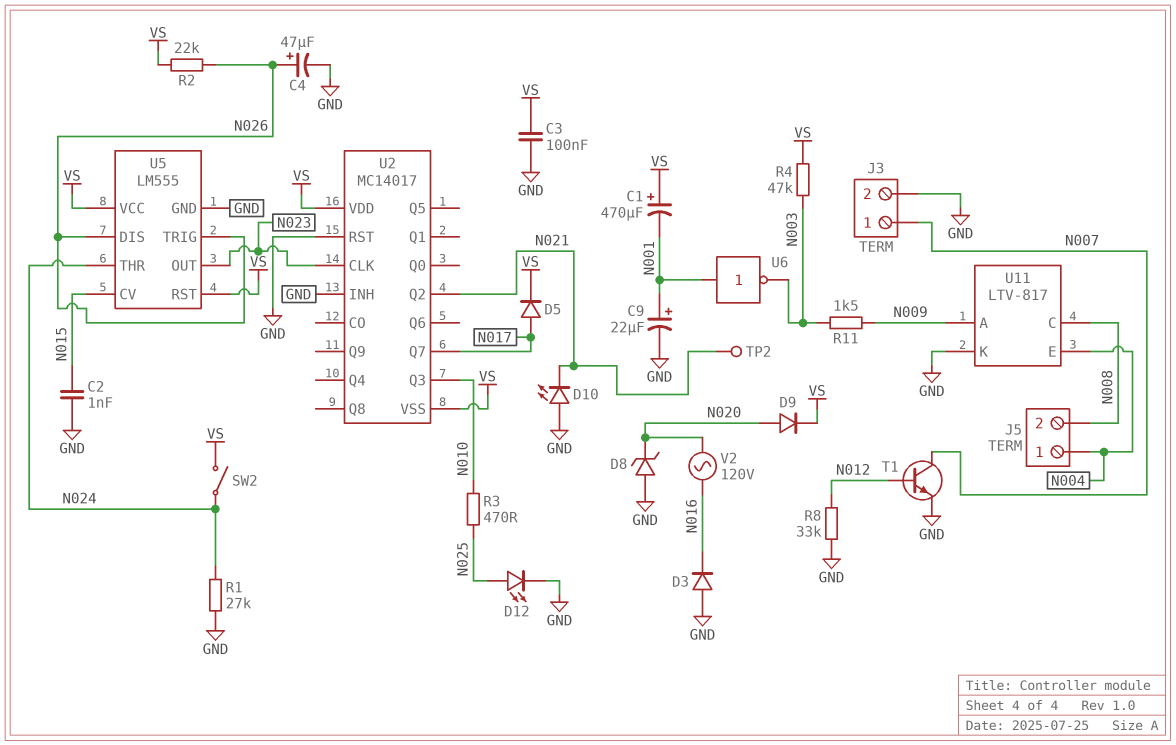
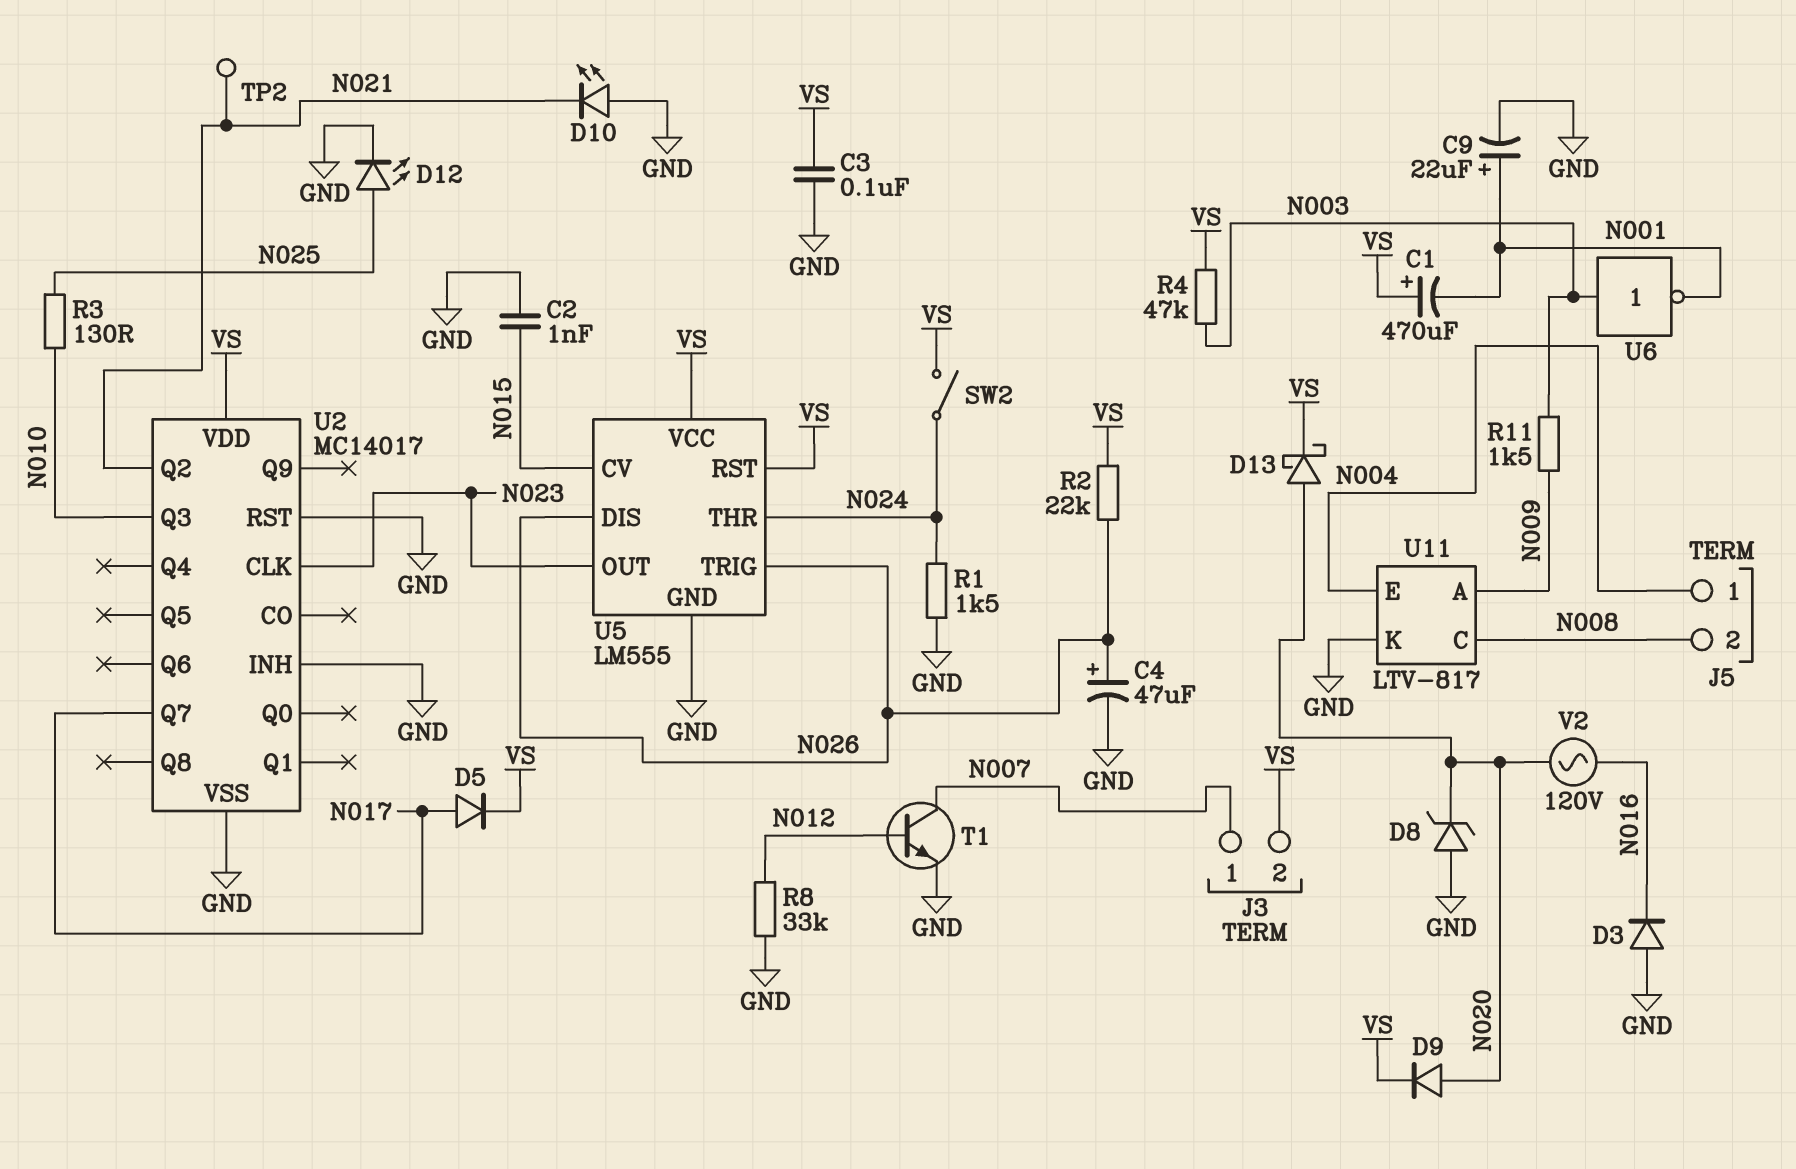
D13: none -> schottky (A N020, K VS)
J3 pin 2: GND -> VS
R1: 27k (GND, N024) -> 1.5k (GND, N024)
R3: 470 (N010, N025) -> 130 (N010, N025)
U2 pin VSS: VS -> GND
U6: NOT (in N001, out N003) -> NOT (in N003, out N001)

